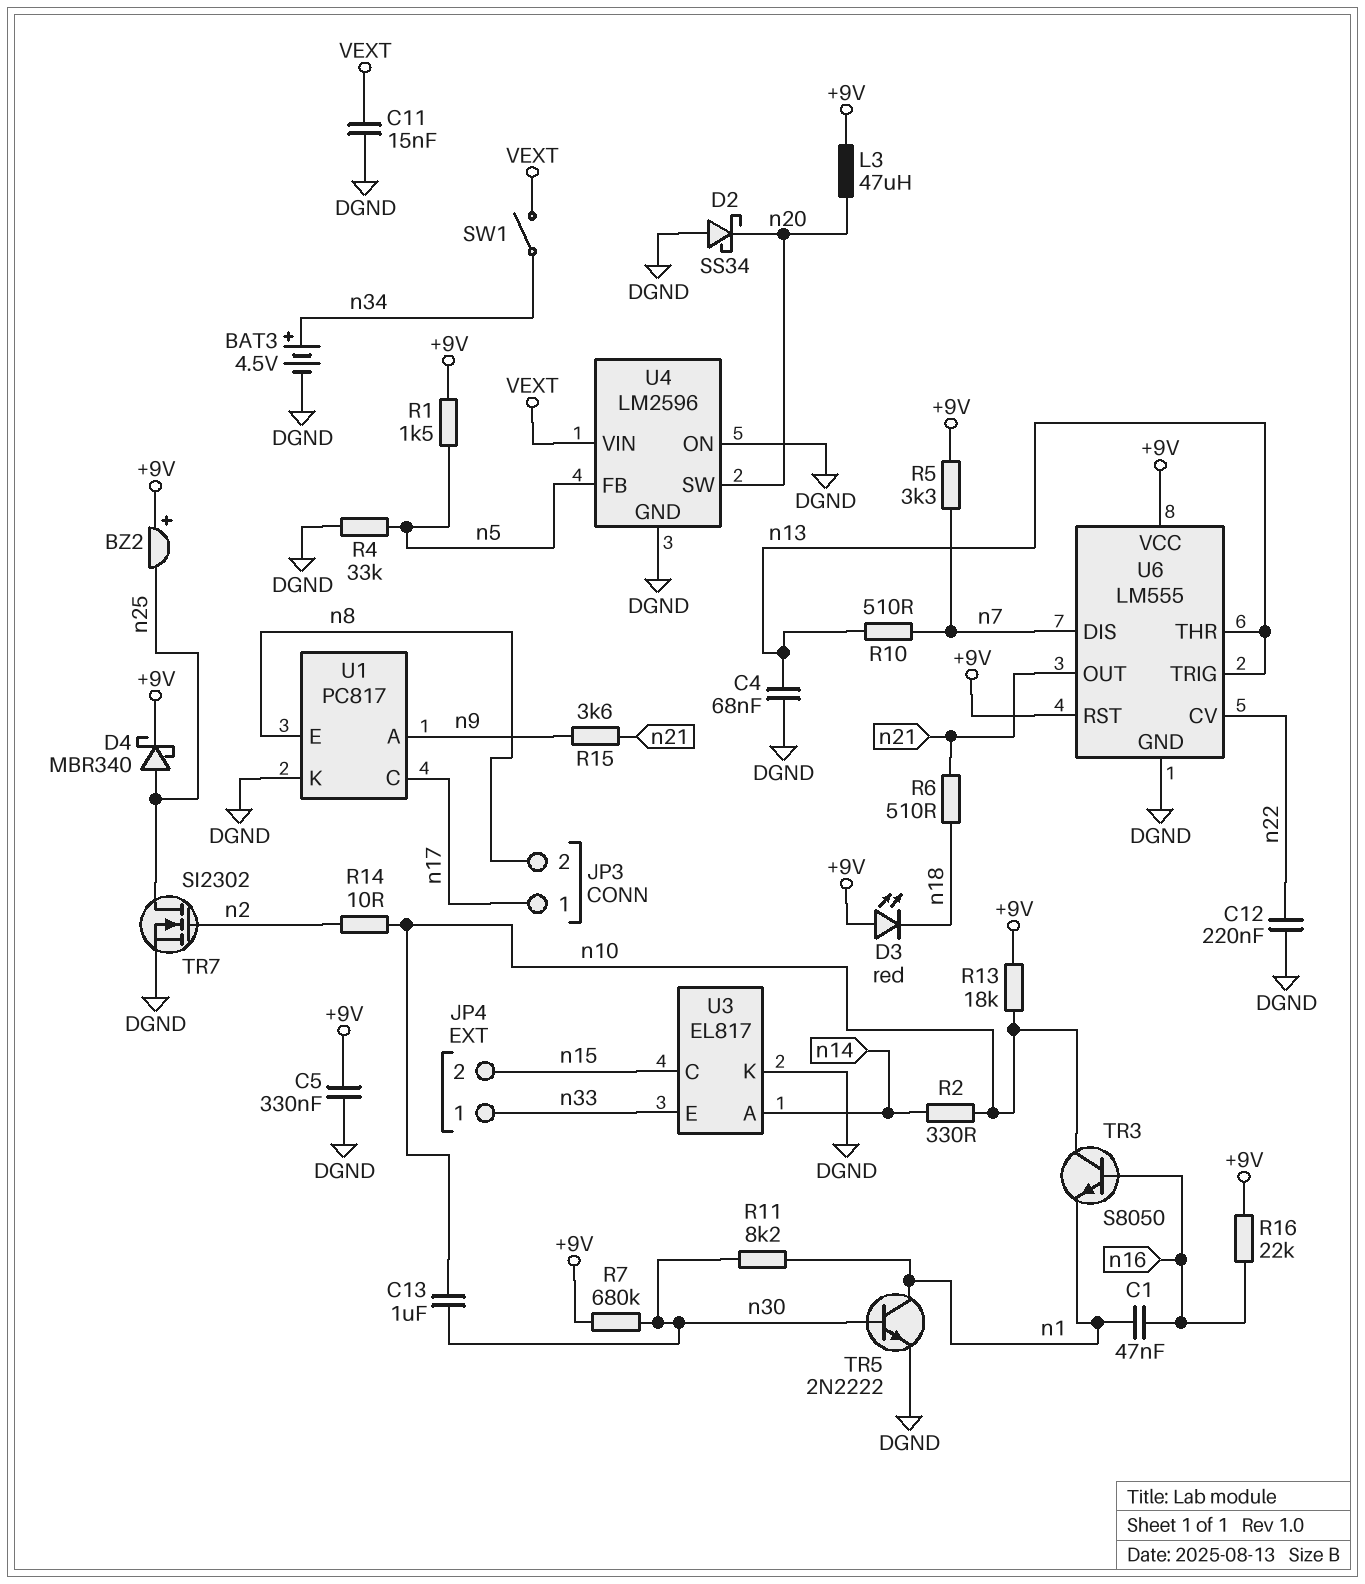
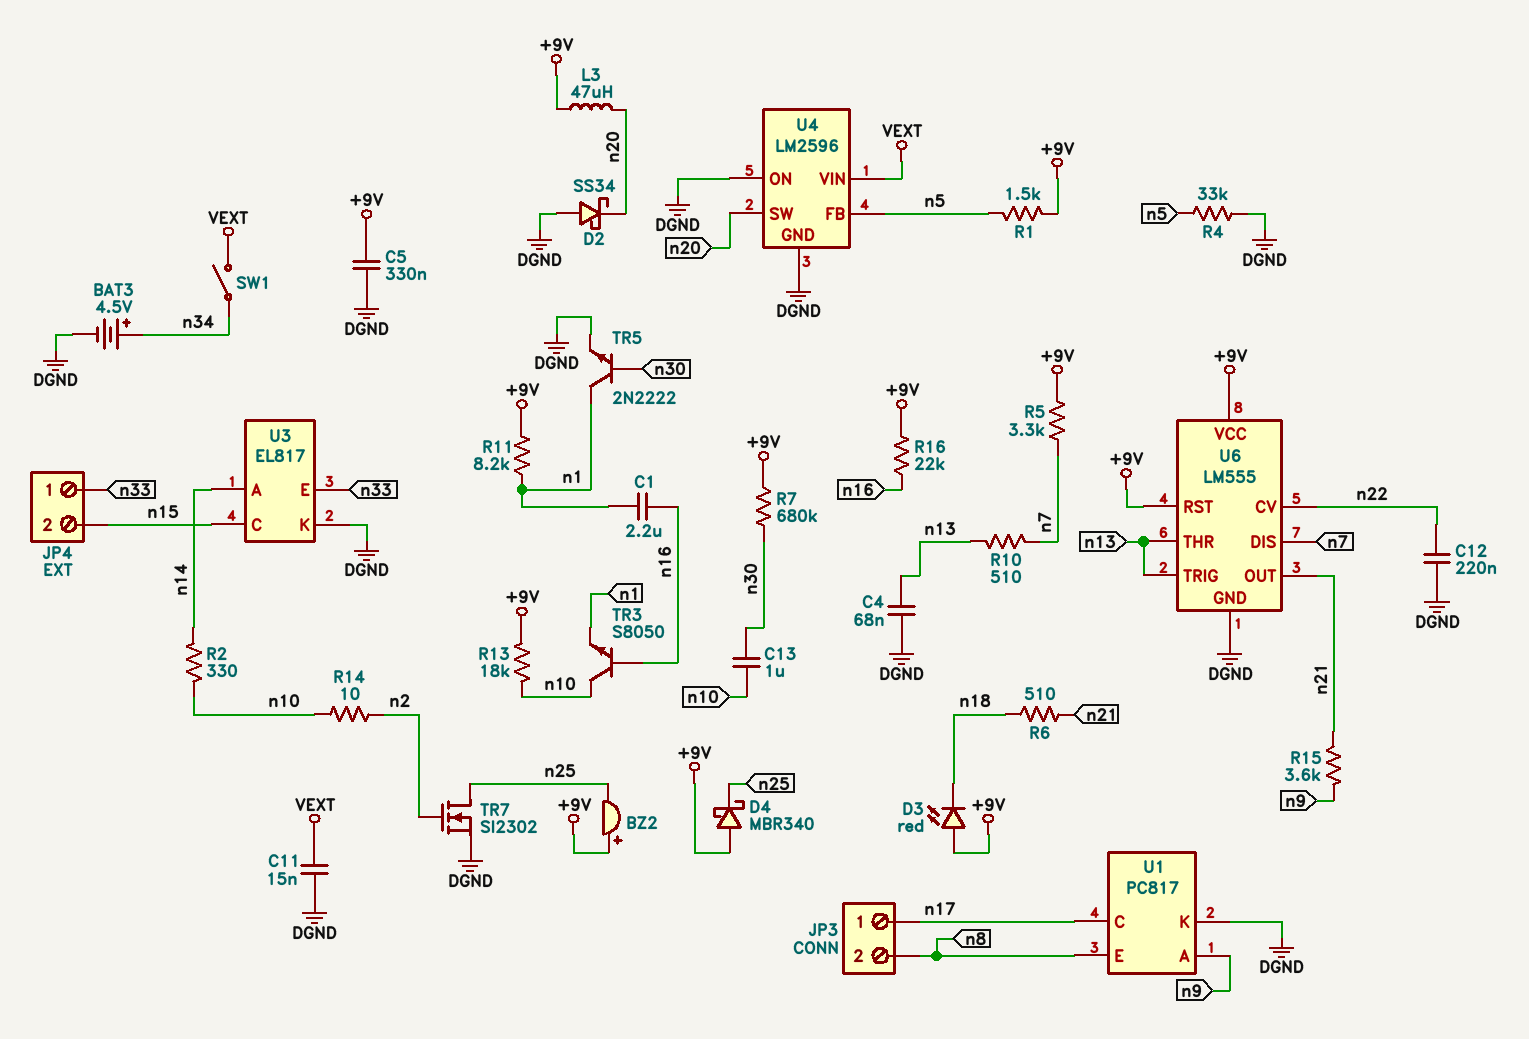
C1: 47nF (n1, n16) -> 2.2uF (n1, n16)
D4: schottky MBR340 (A n25, K +9V) -> schottky MBR340 (A +9V, K n25)
R11: 8.2k (n1, n30) -> 8.2k (+9V, n1)

